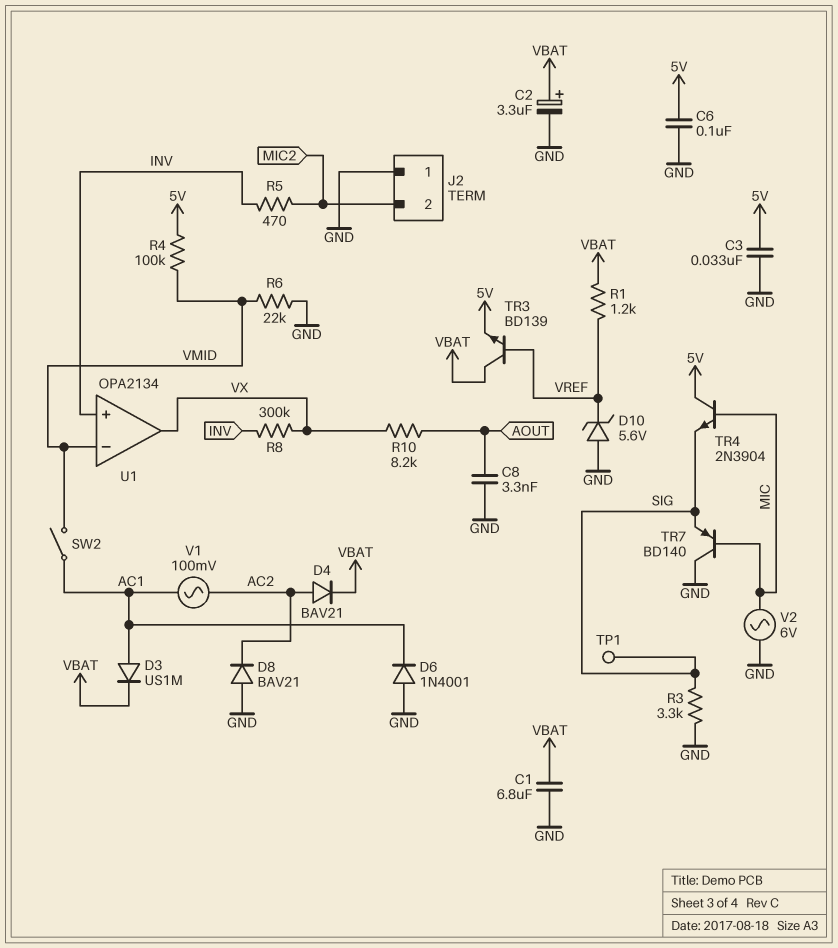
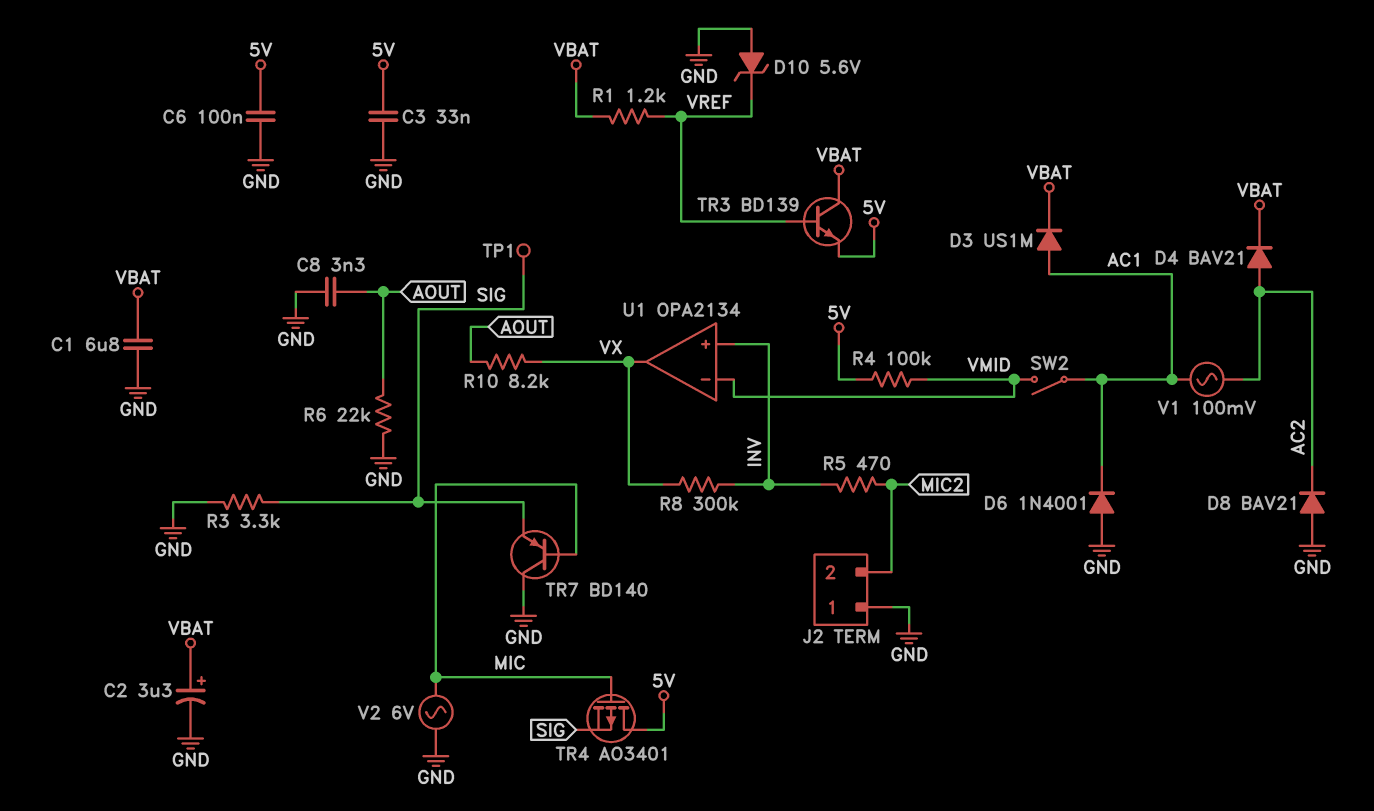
R6: 22k (GND, VMID) -> 22k (AOUT, GND)
TR4: NPN 2N3904 (B MIC, C 5V, E SIG) -> PMOS AO3401 (G MIC, D 5V, S SIG)

